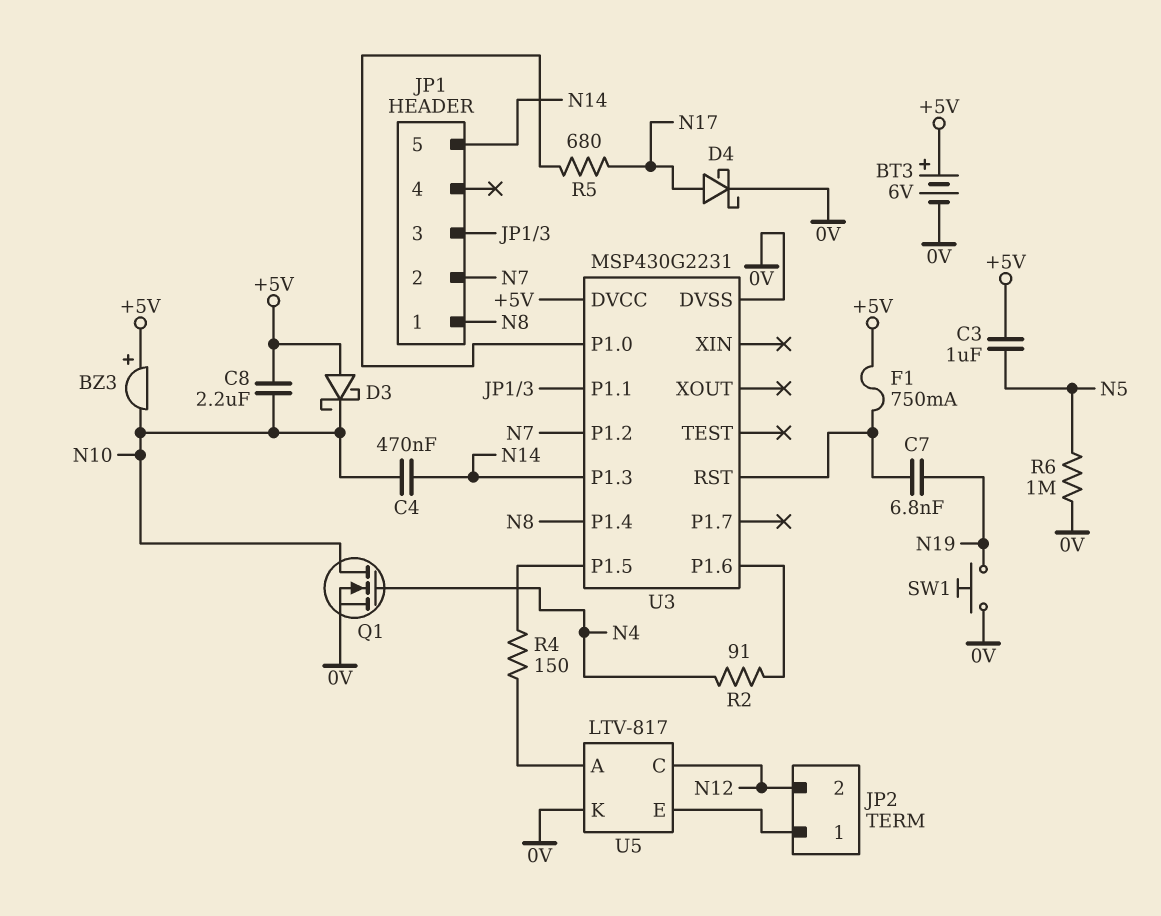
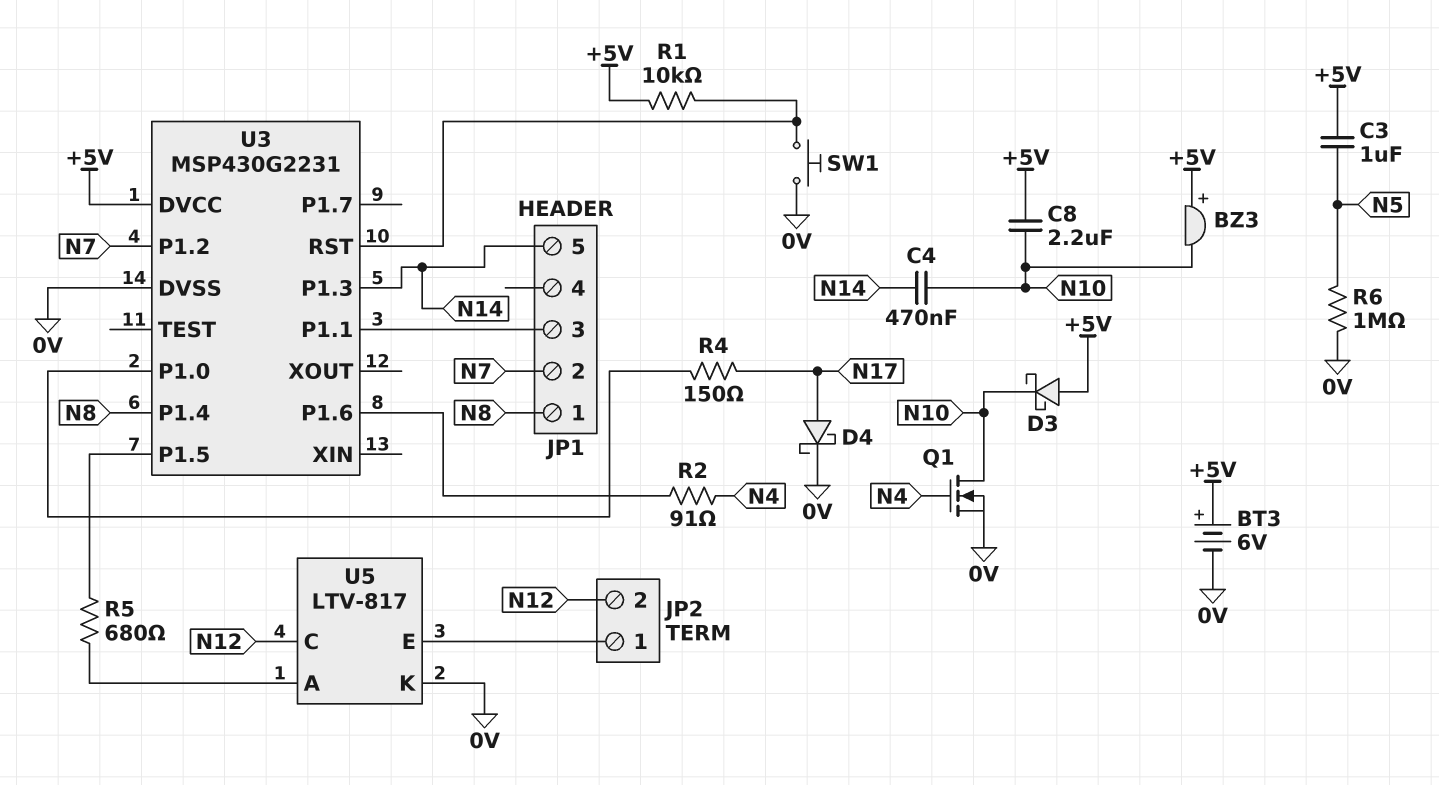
C7: 6.8nF (N19, U3/RST) -> none
F1: 750mA (+5V, U3/RST) -> none
R1: none -> 10k (+5V, U3/RST)
R4: 150 (U3/P1.5, U5/A) -> 150 (N17, U3/P1.0)
R5: 680 (N17, U3/P1.0) -> 680 (U3/P1.5, U5/A)
SW1: button (0V, N19) -> button (0V, U3/RST)

